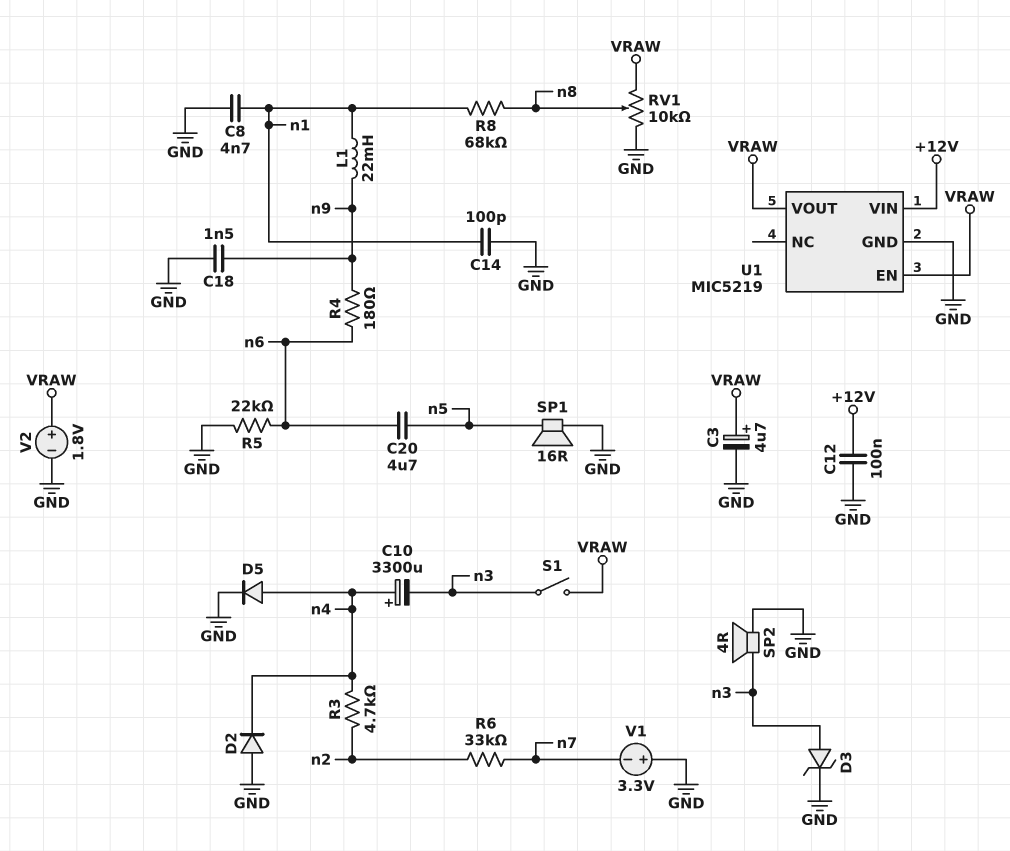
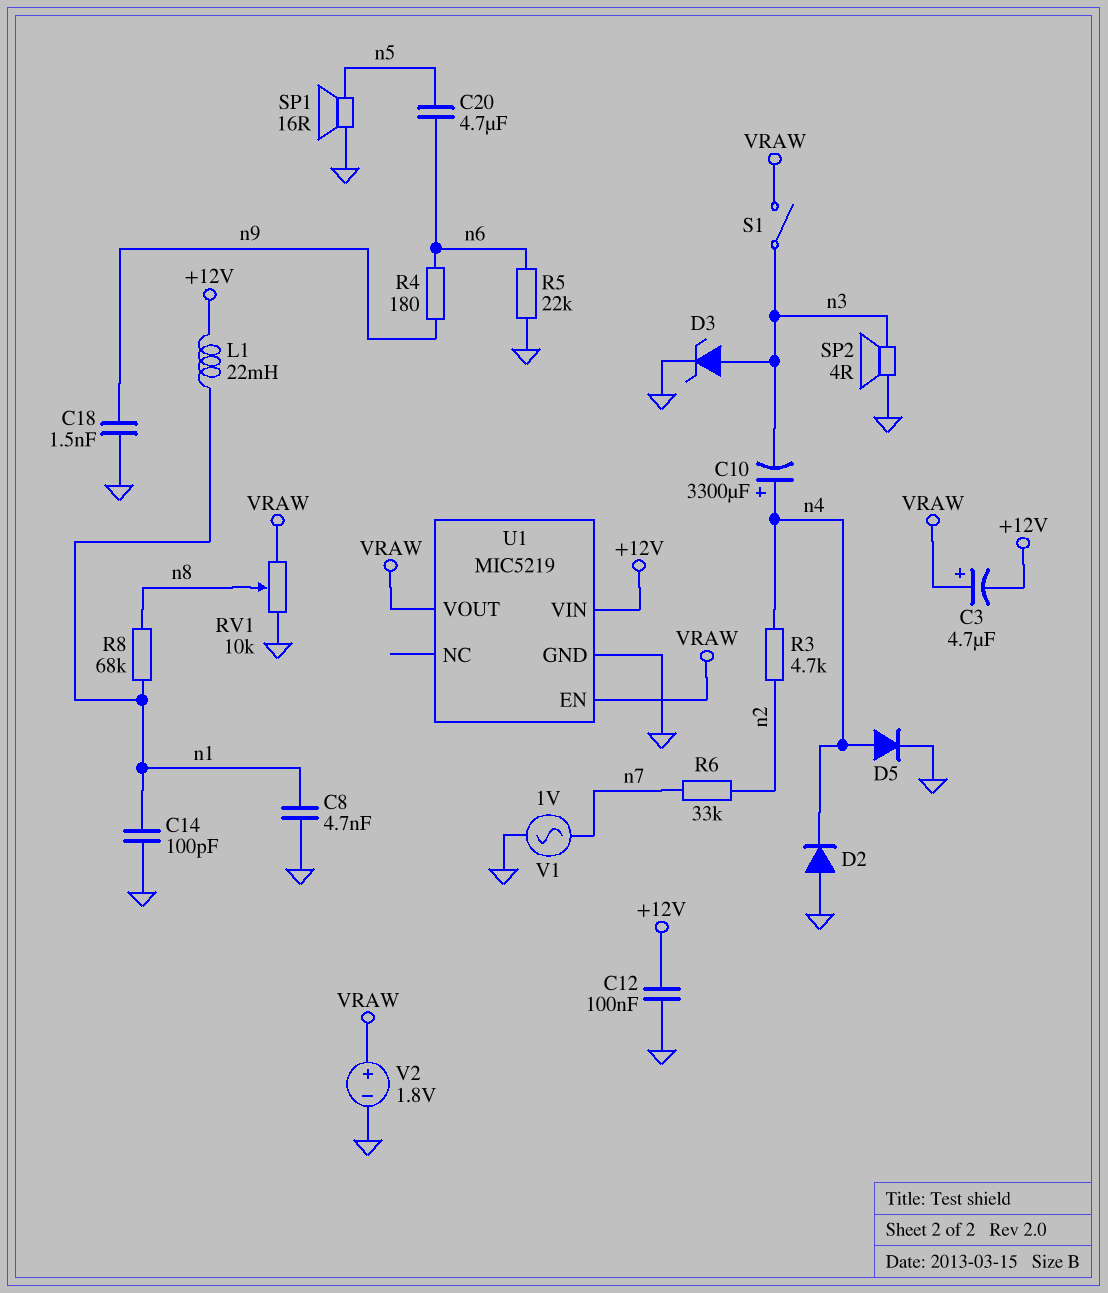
C3: 4.7uF (plus VRAW, minus GND) -> 4.7uF (plus VRAW, minus +12V)
L1: 22mH (n1, n9) -> 22mH (+12V, n1)
V1: 3.3V (plus GND, minus n7) -> AC 1V (GND, n7)

